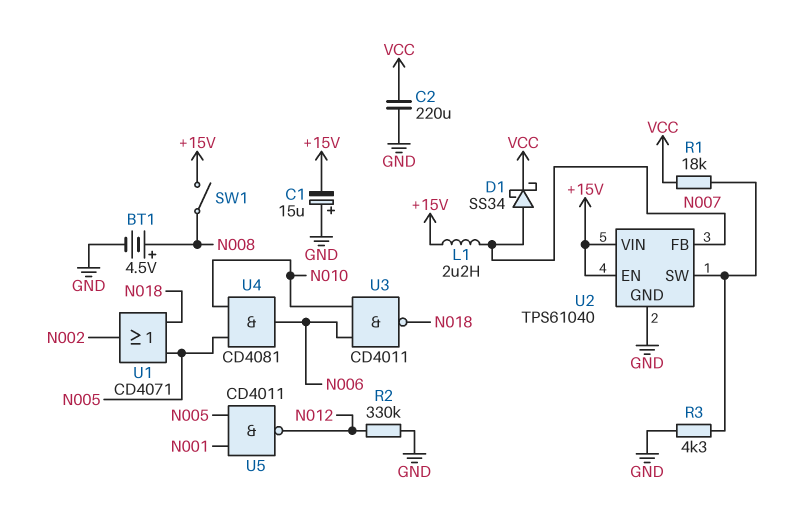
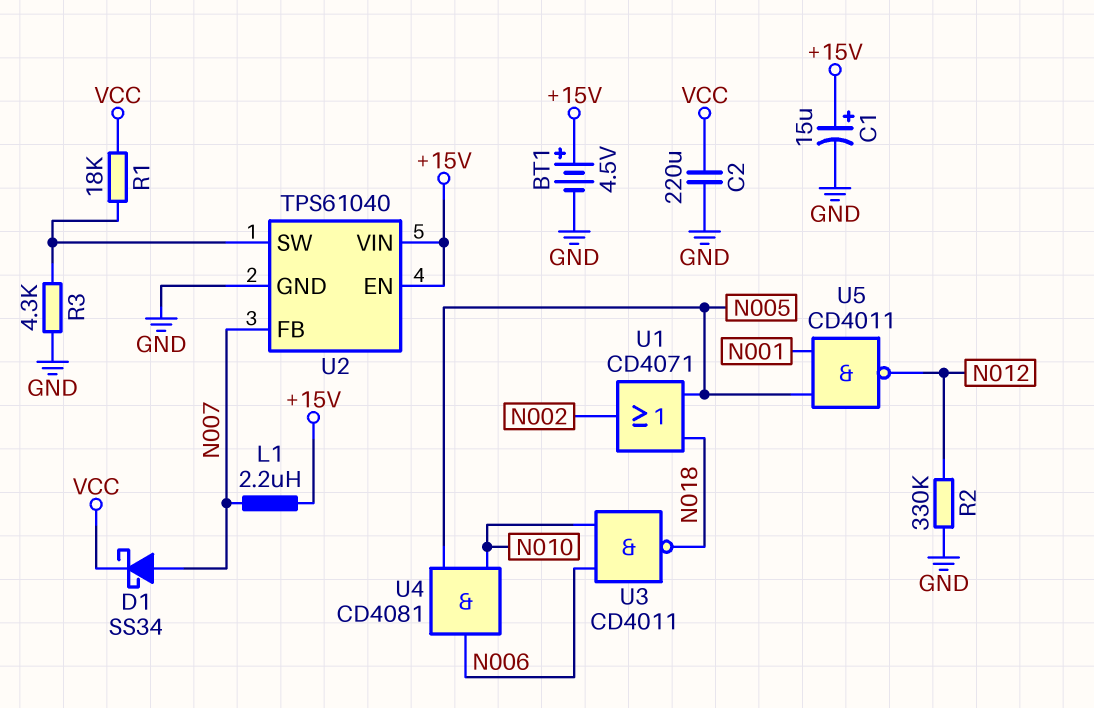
BT1: 4.5V (plus N008, minus GND) -> 4.5V (plus +15V, minus GND)
C1: 15uF (plus GND, minus +15V) -> 15uF (plus +15V, minus GND)
SW1: switch (+15V, N008) -> none

